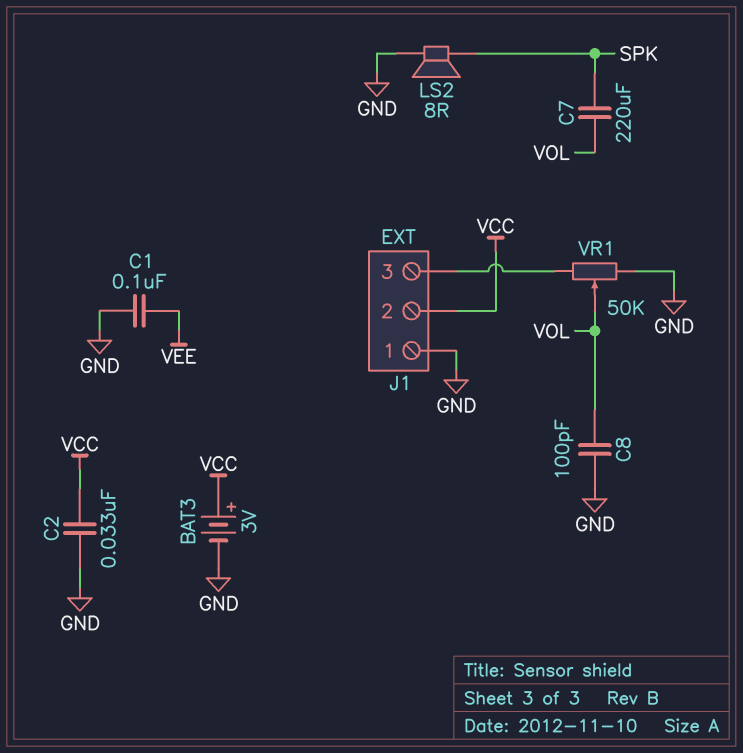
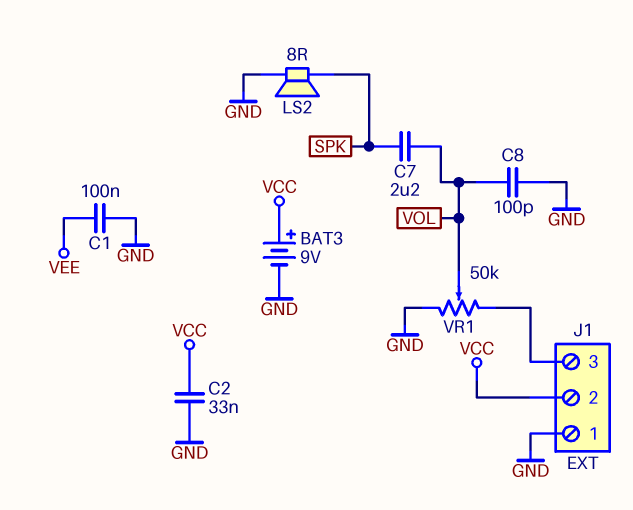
BAT3: 3V (plus VCC, minus GND) -> 9V (plus VCC, minus GND)
C7: 220uF (SPK, VOL) -> 2.2uF (SPK, VOL)

